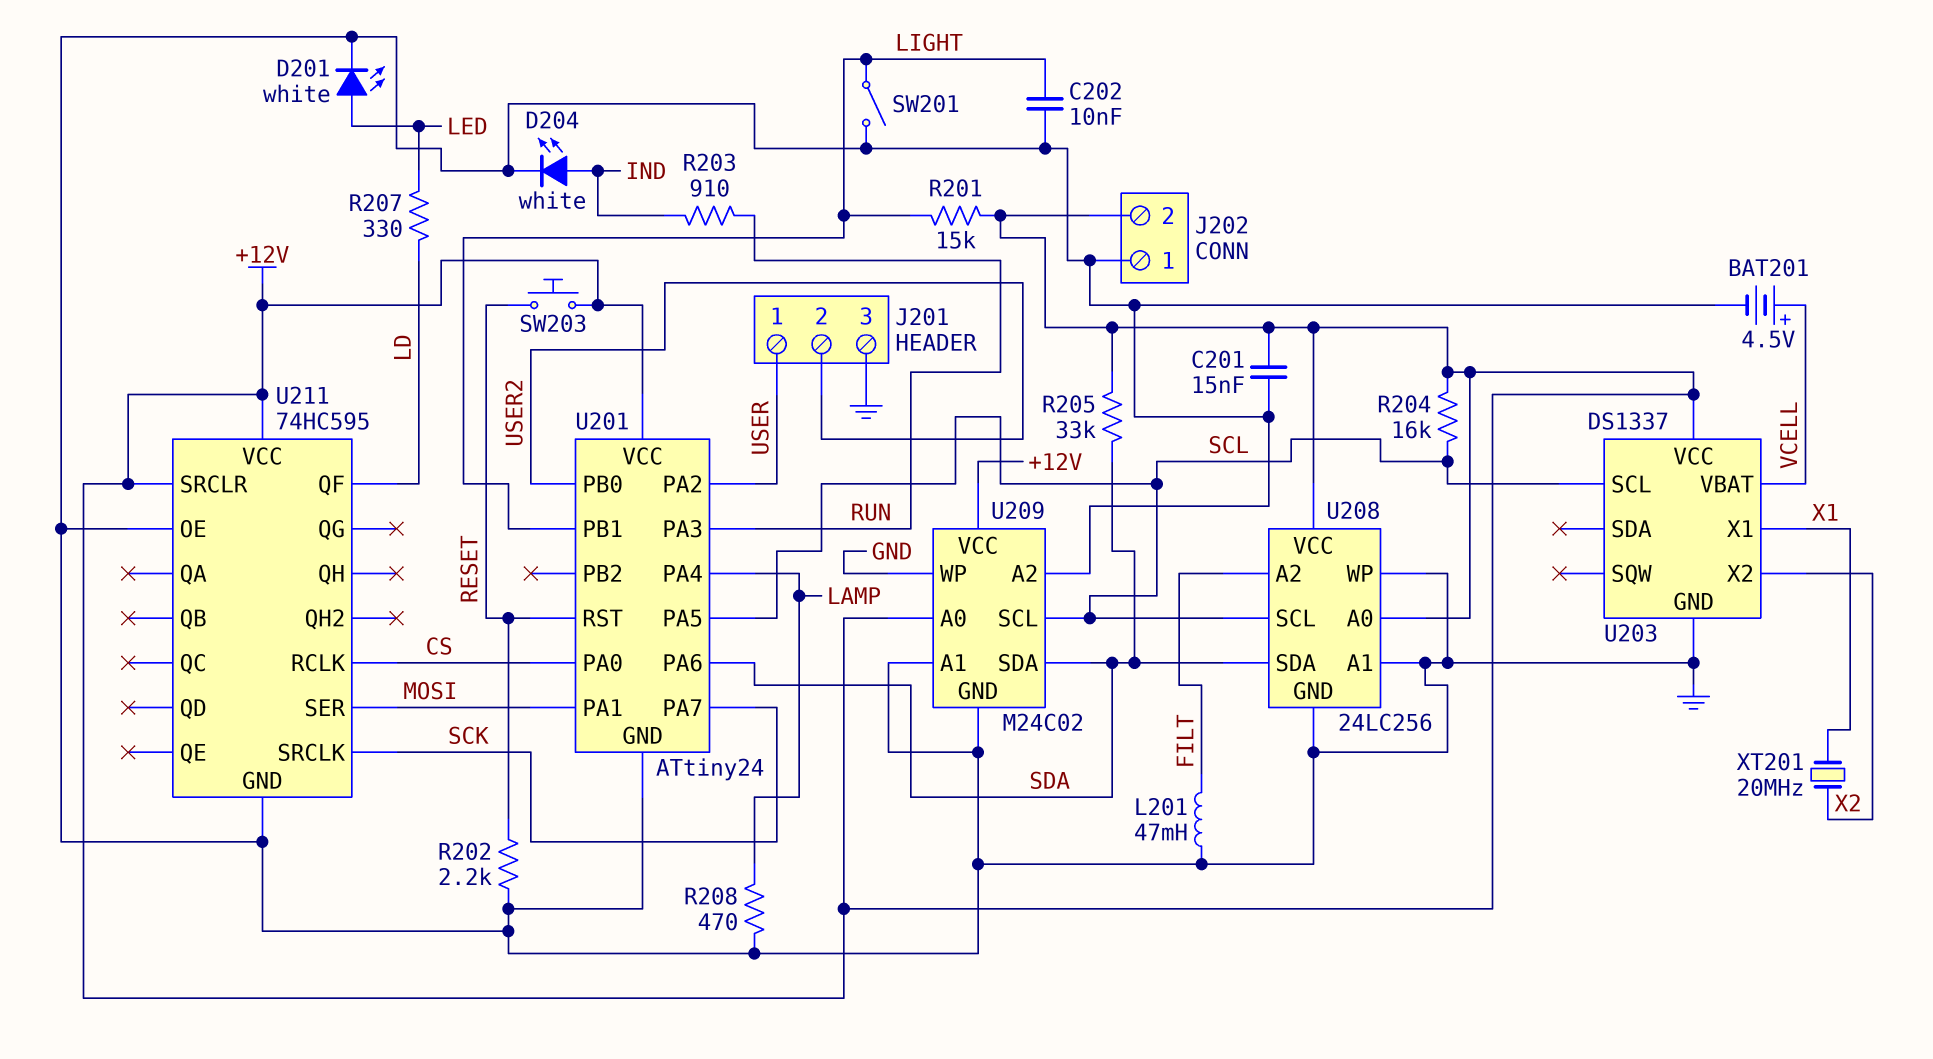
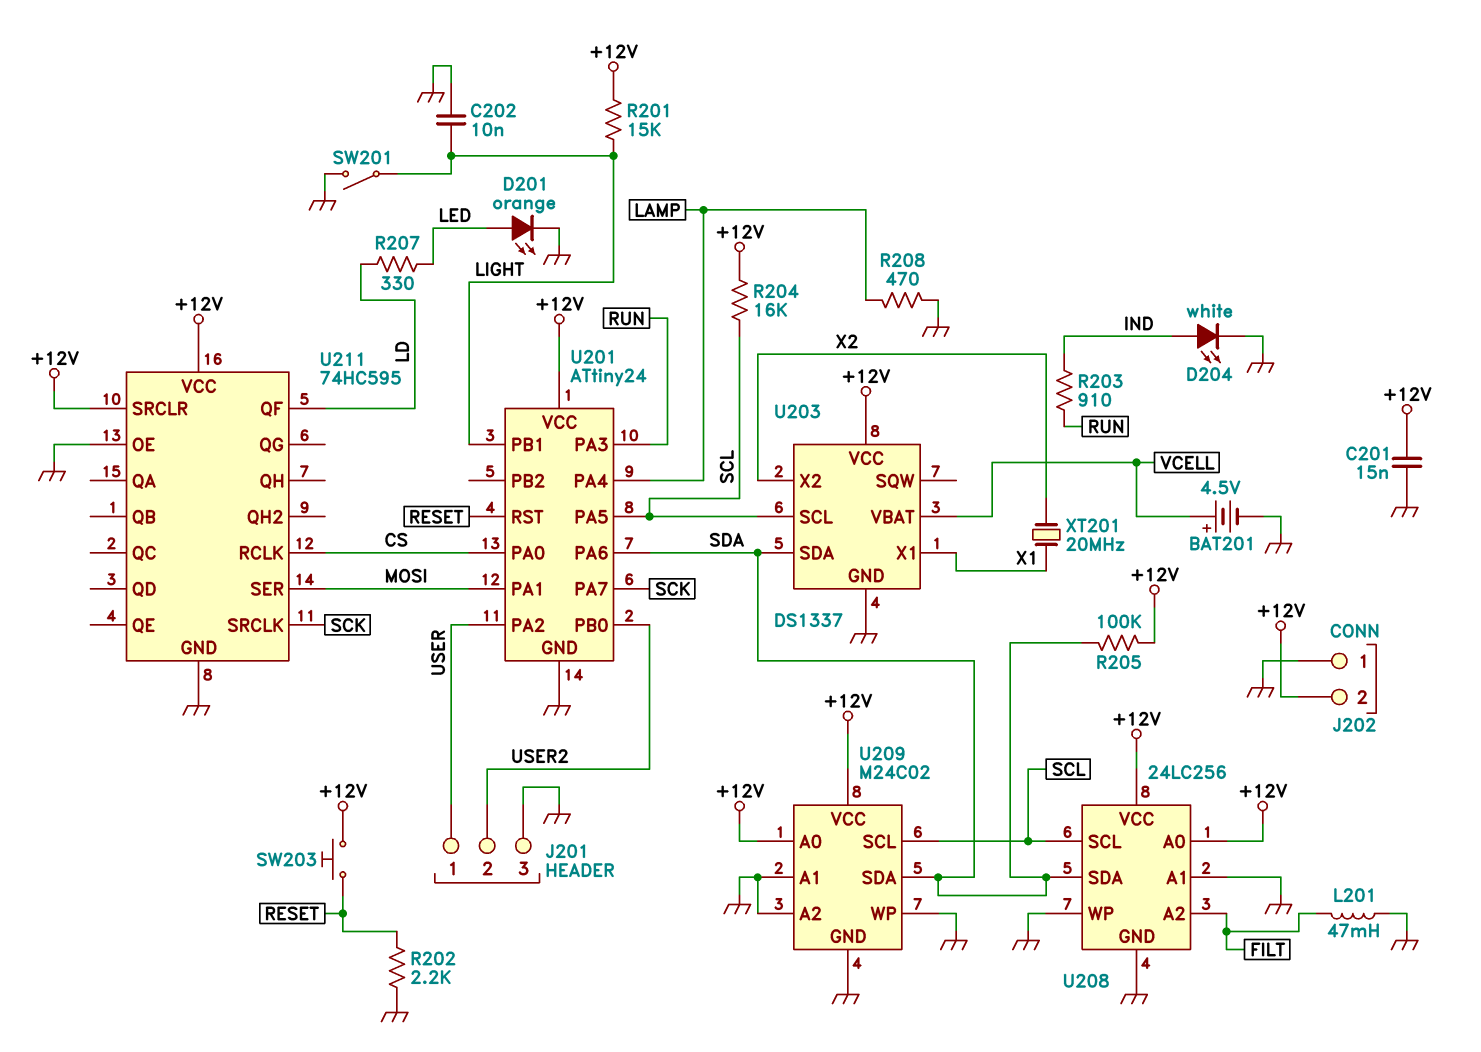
D201: LED white (A LED, K GND) -> LED orange (A LED, K GND)
R205: 33k (+12V, SDA) -> 100k (+12V, SDA)
U203 pin SDA: none -> SDA

